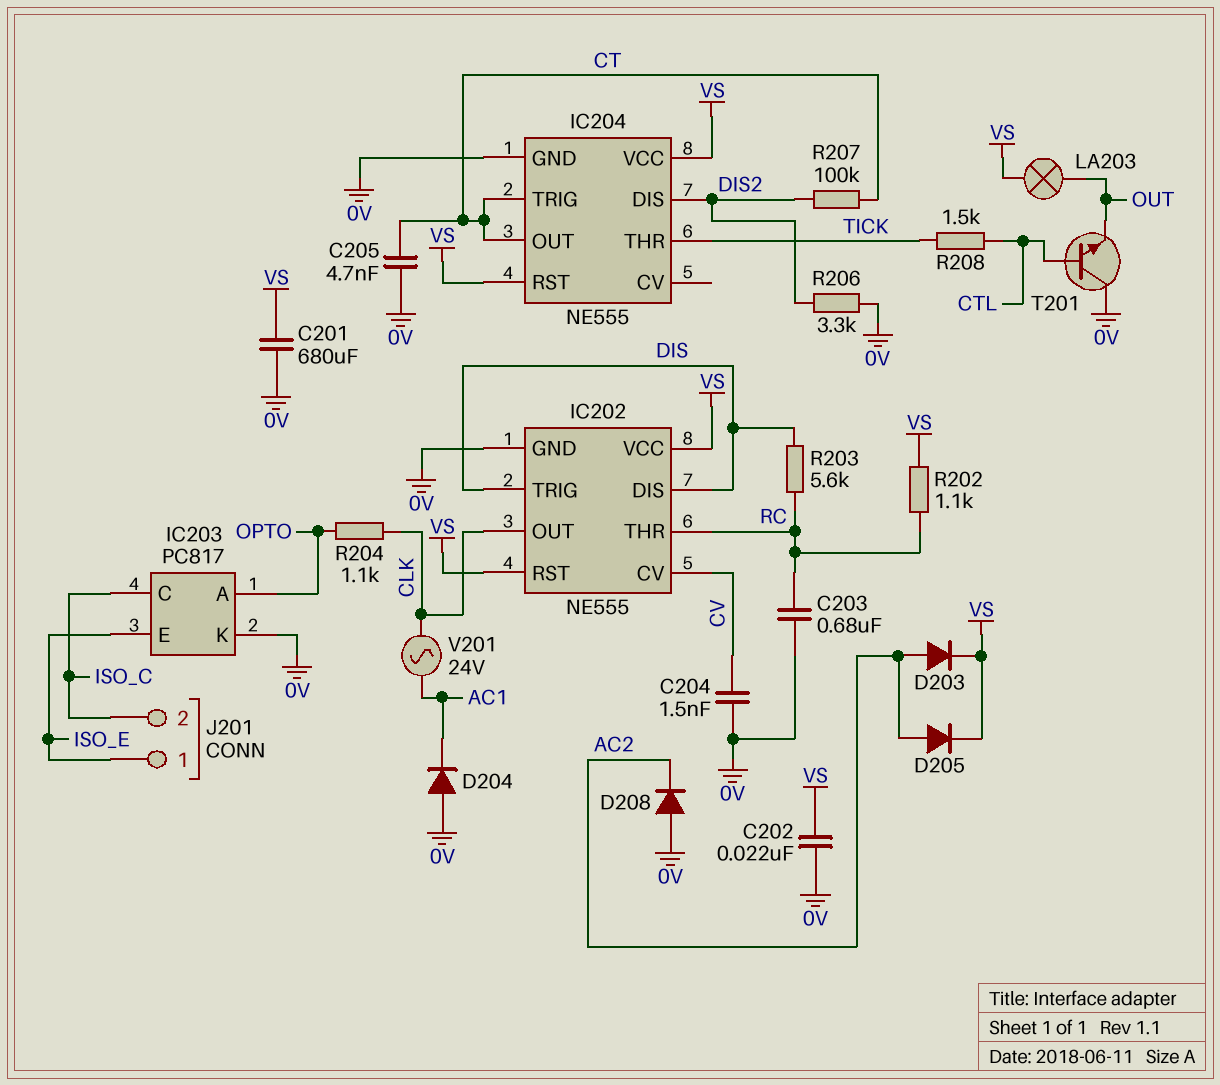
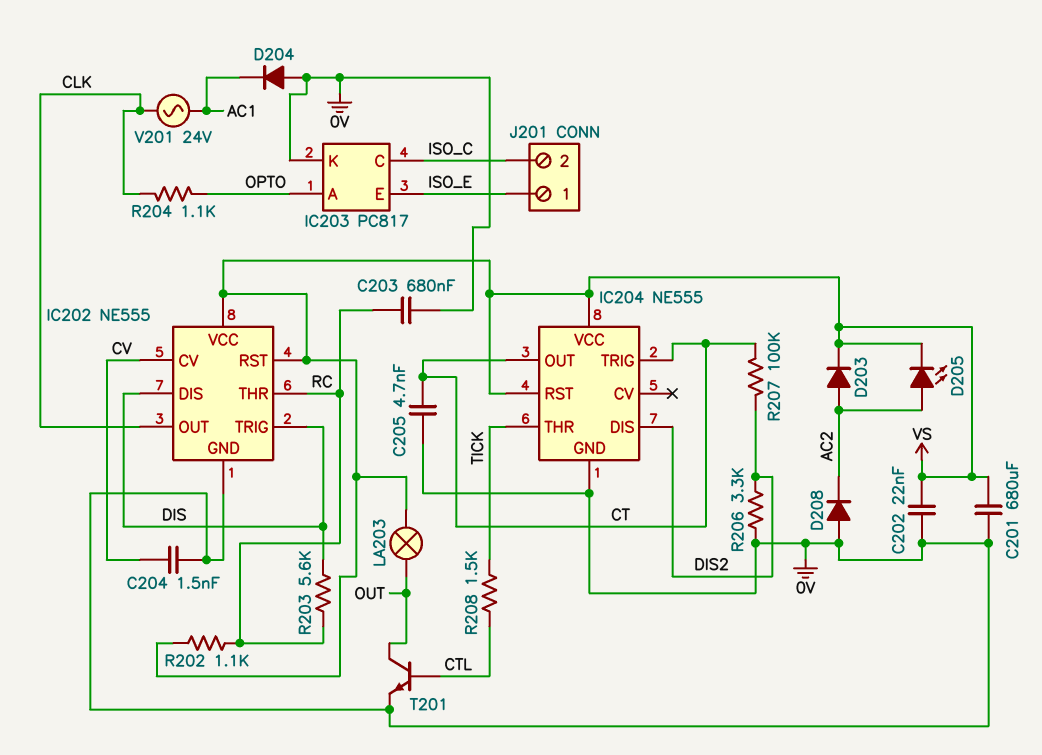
D205: diode (A AC2, K VS) -> LED (A AC2, K VS)
T201: NPN (B CTL, C 0V, E OUT) -> NPN (B CTL, C OUT, E 0V)

